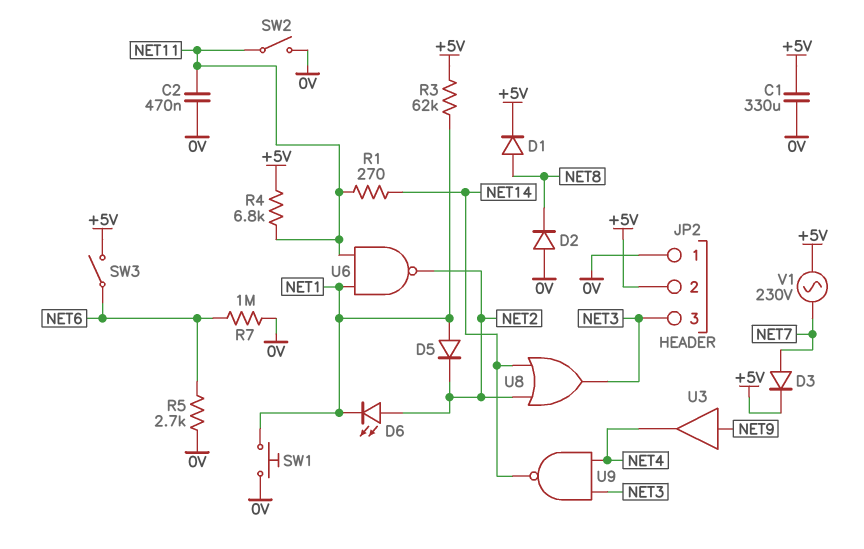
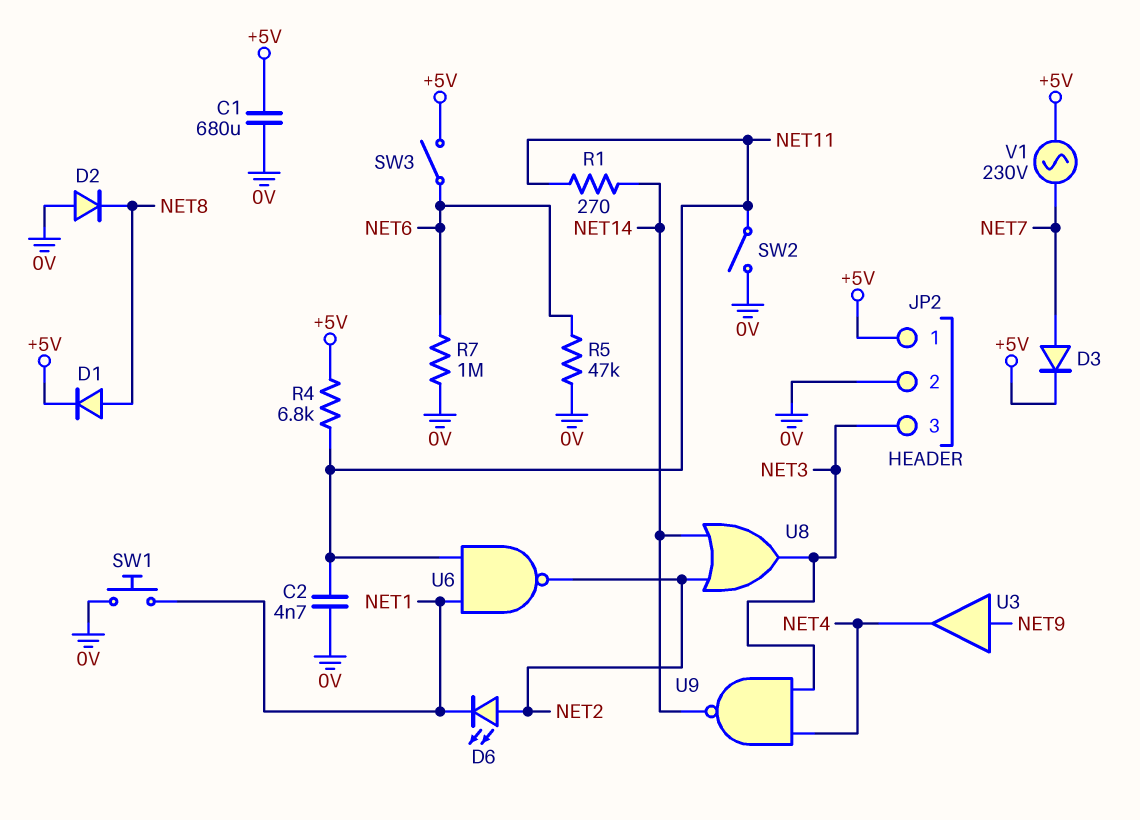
C1: 330uF (+5V, 0V) -> 680uF (+5V, 0V)
C2: 470nF (0V, NET11) -> 4.7nF (0V, NET11)
D5: diode (A NET1, K NET2) -> none
JP2 pin 1: 0V -> +5V
JP2 pin 2: +5V -> 0V
R3: 62k (+5V, NET1) -> none
R5: 2.7k (0V, NET6) -> 47k (0V, NET6)

